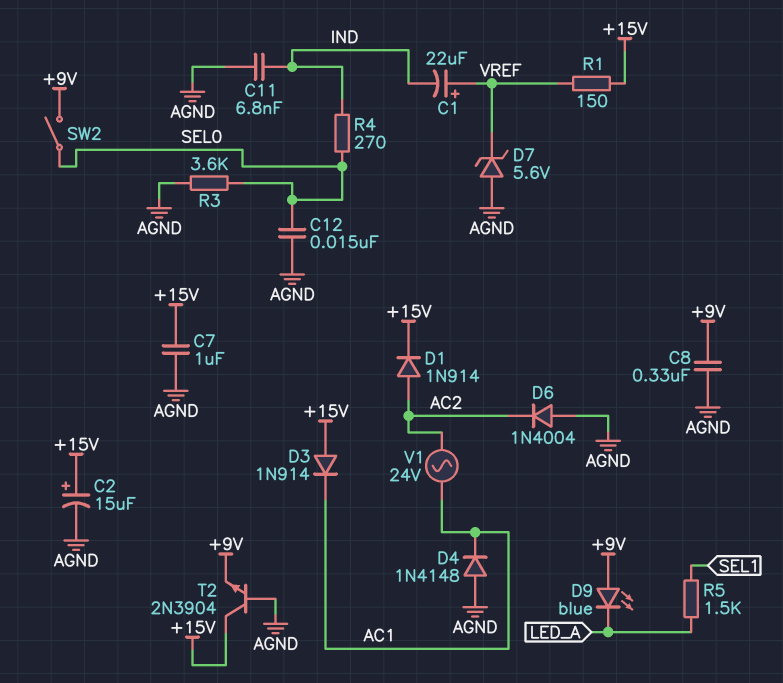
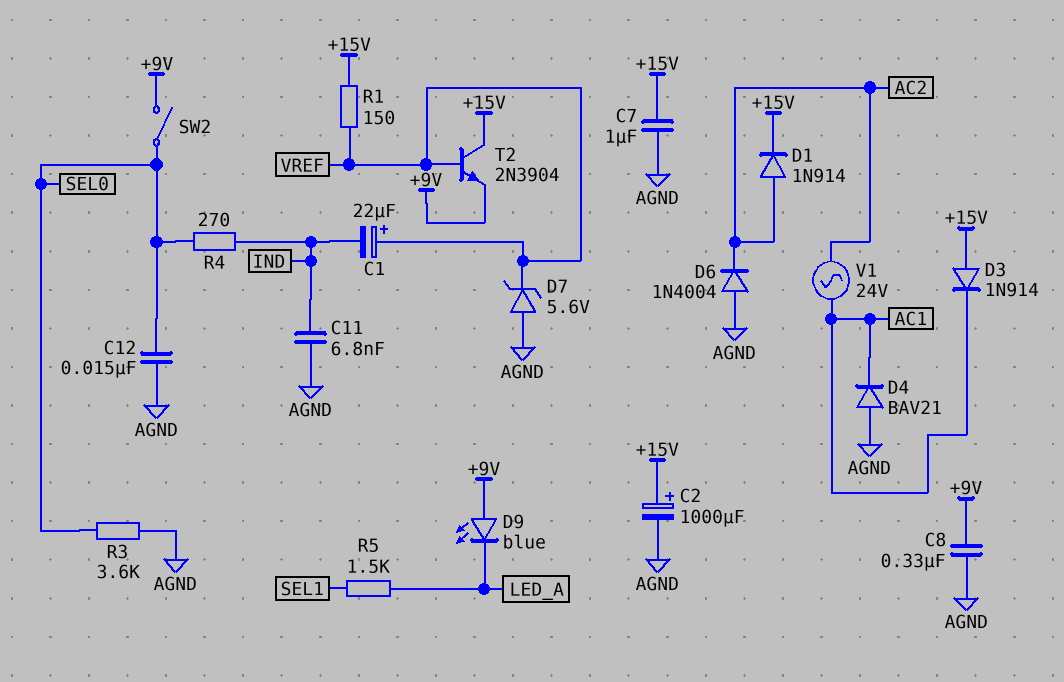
C2: 15uF (plus +15V, minus AGND) -> 1000uF (plus +15V, minus AGND)
D4: diode 1N4148 (A AGND, K AC1) -> diode BAV21 (A AGND, K AC1)
T2: NPN 2N3904 (B AGND, C +15V, E +9V) -> NPN 2N3904 (B VREF, C +15V, E +9V)

